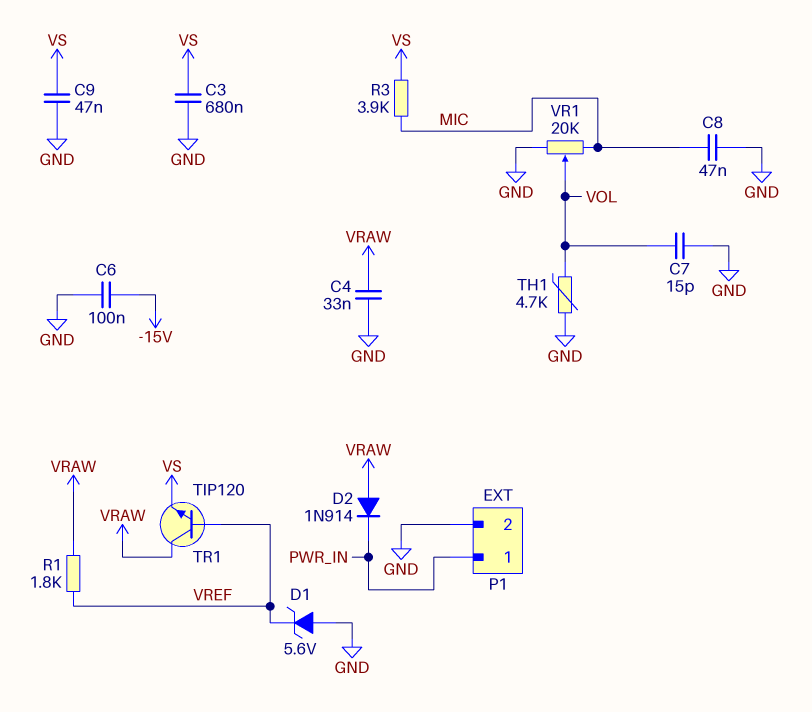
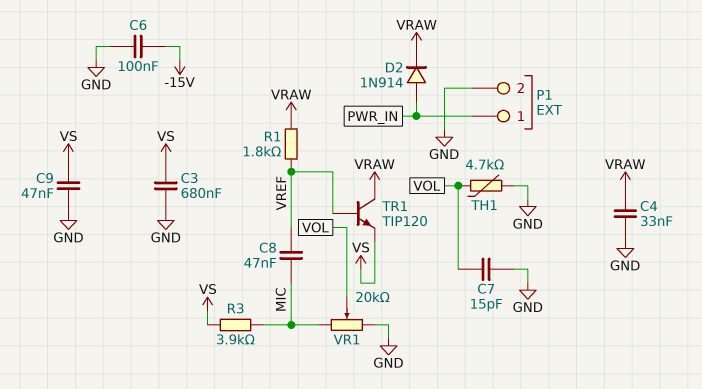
C8: 47nF (GND, MIC) -> 47nF (MIC, VREF)
D1: zener 5.6V (A GND, K VREF) -> none
D2: diode 1N914 (A VRAW, K PWR_IN) -> diode 1N914 (A PWR_IN, K VRAW)

